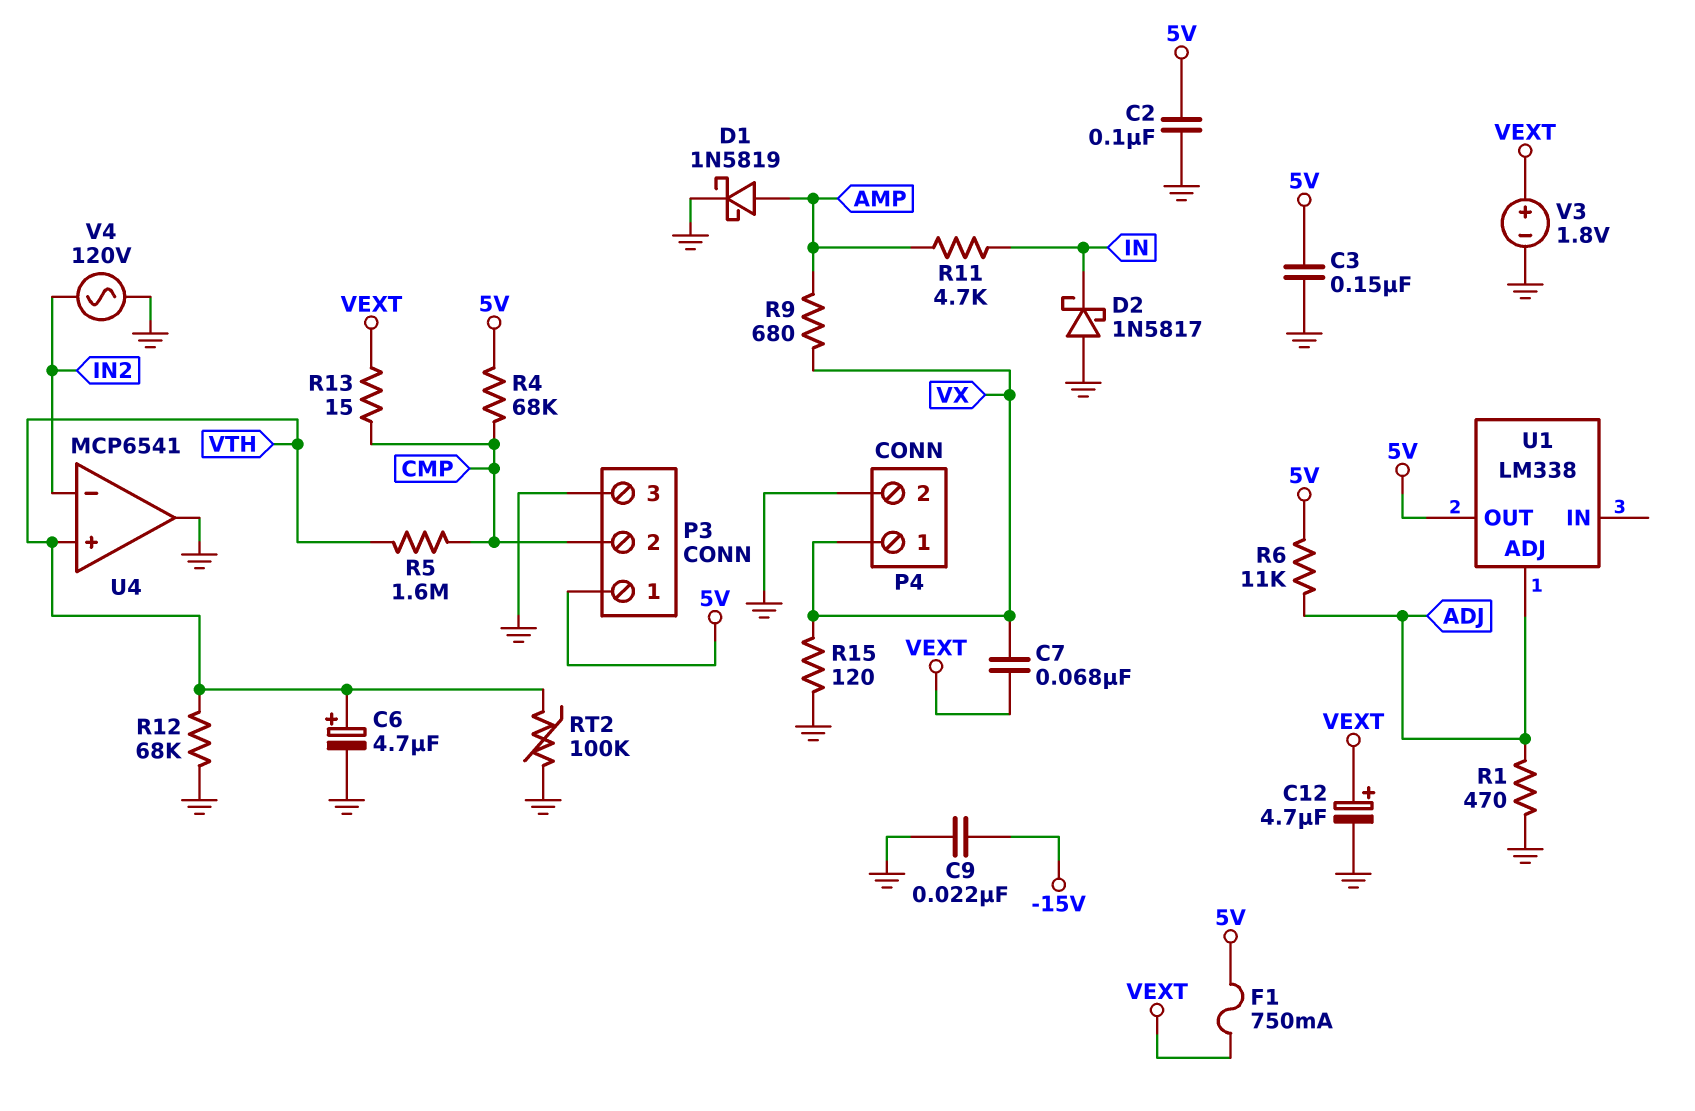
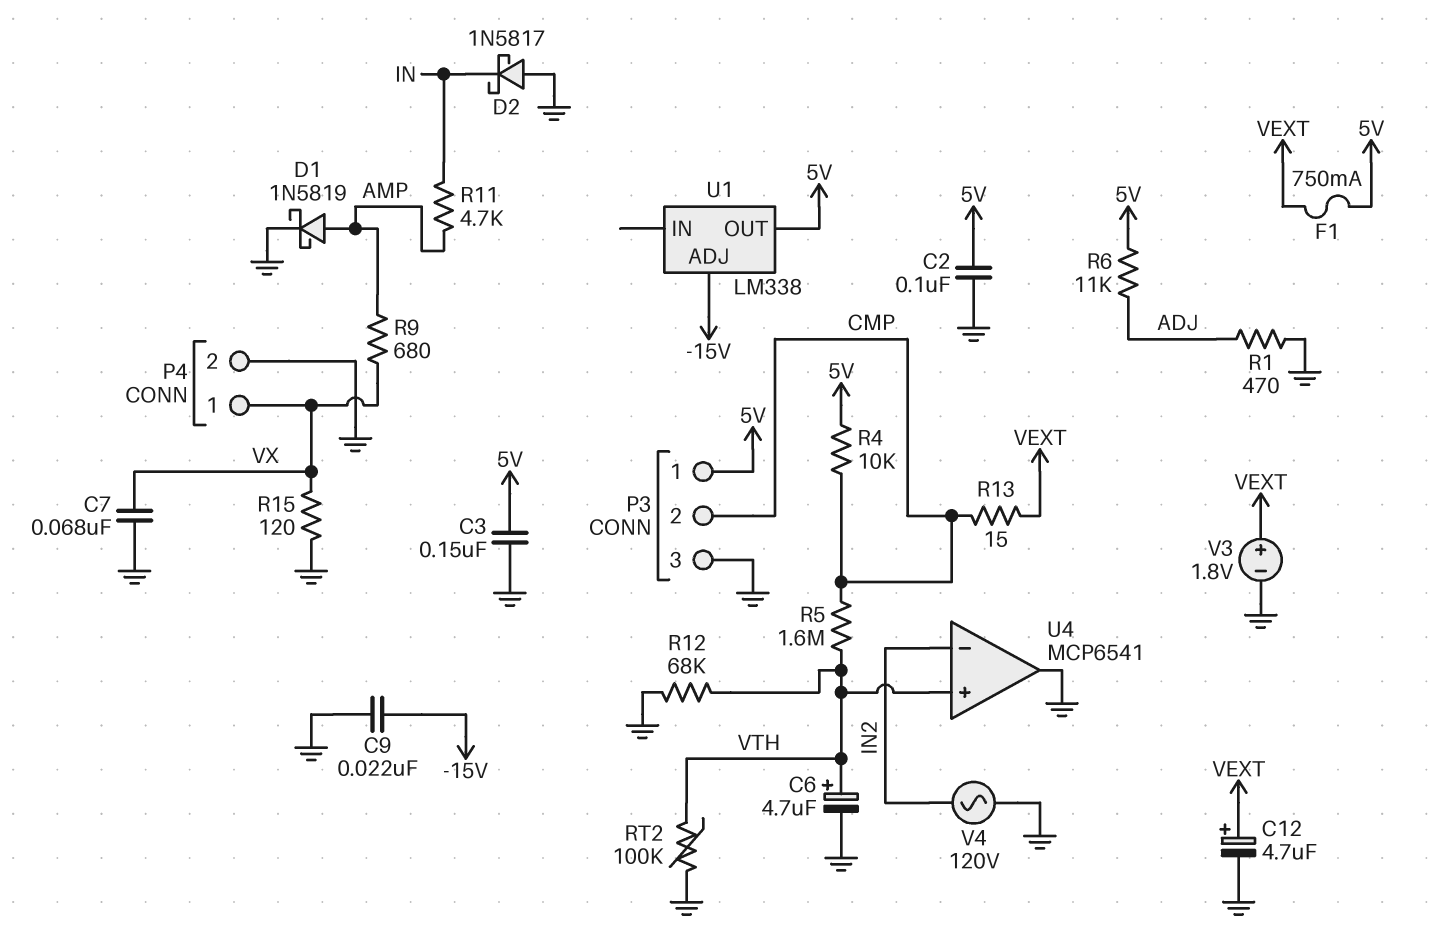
C7: 68nF (VEXT, VX) -> 68nF (GND, VX)
R4: 68k (5V, CMP) -> 10k (5V, CMP)
U1 pin ADJ: ADJ -> -15V

